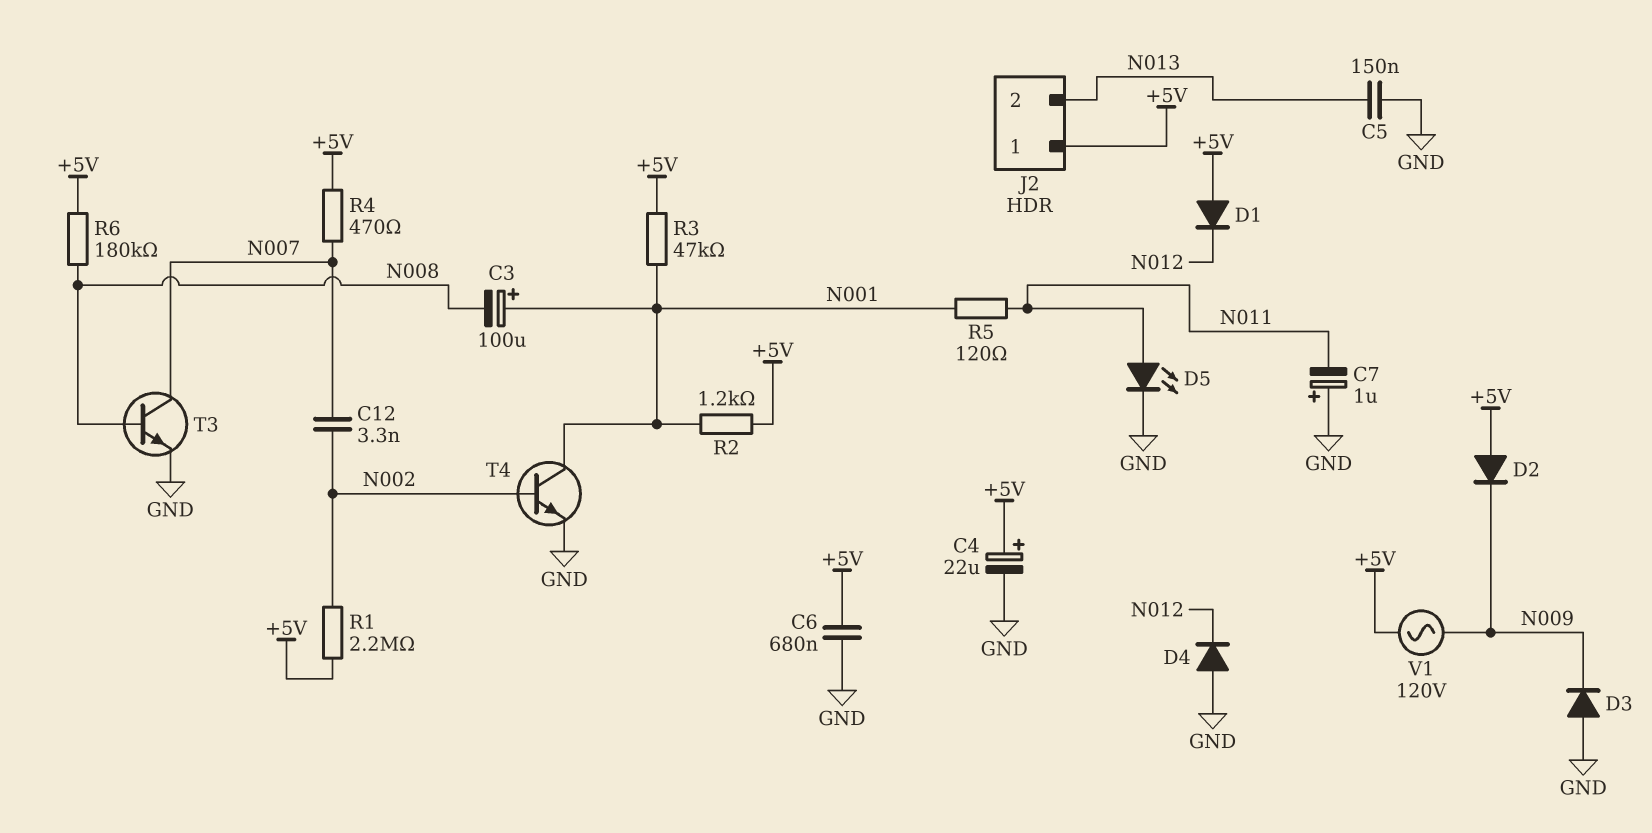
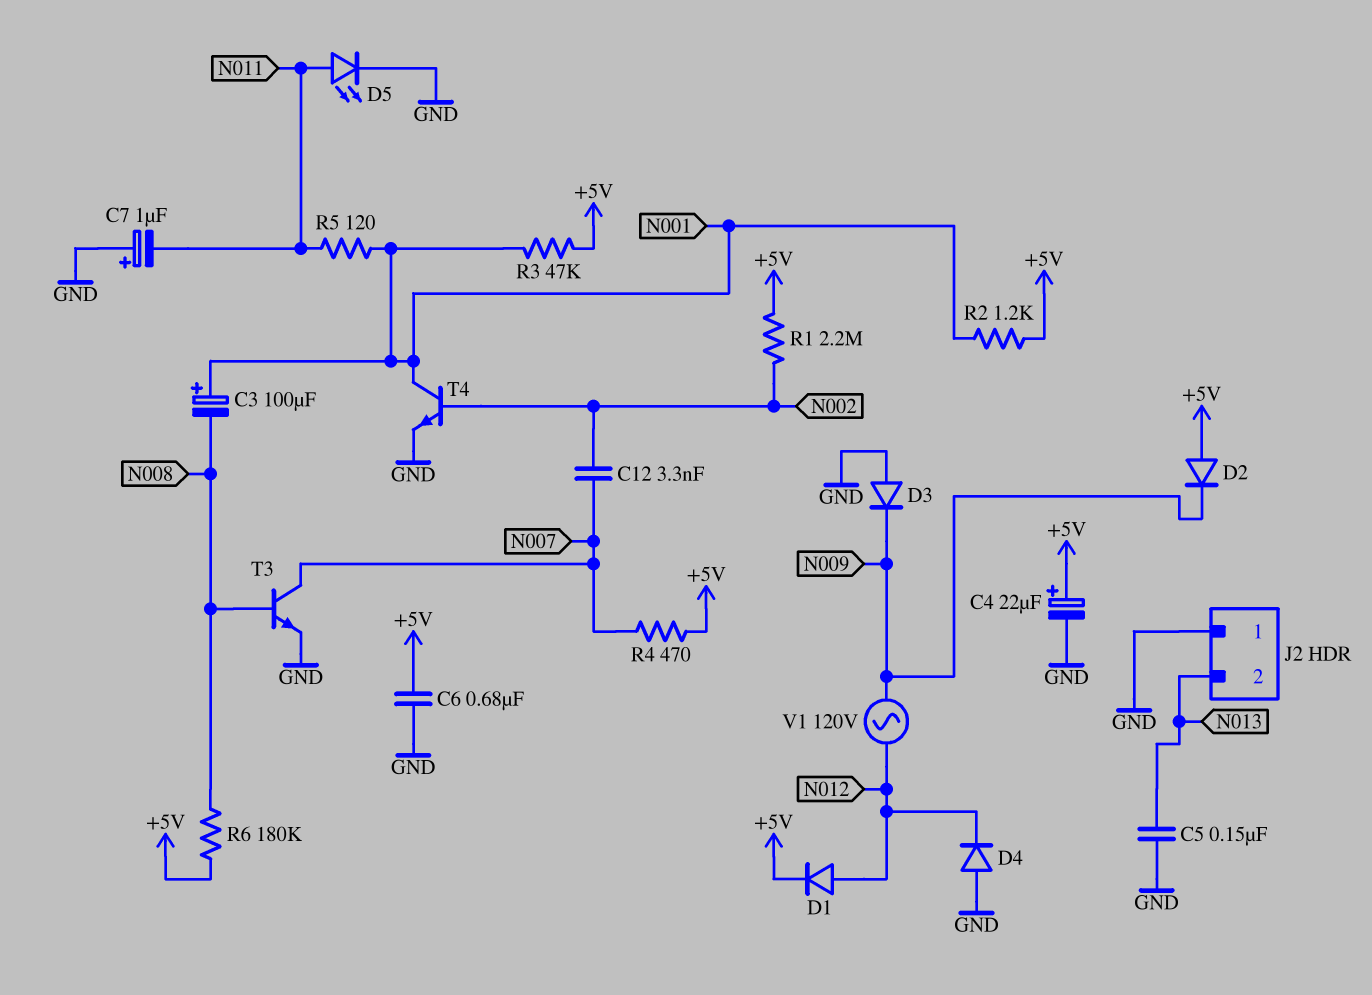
D1: diode (A +5V, K N012) -> diode (A N012, K +5V)
J2 pin 1: +5V -> GND
V1: AC 120V (+5V, N009) -> AC 120V (N009, N012)

